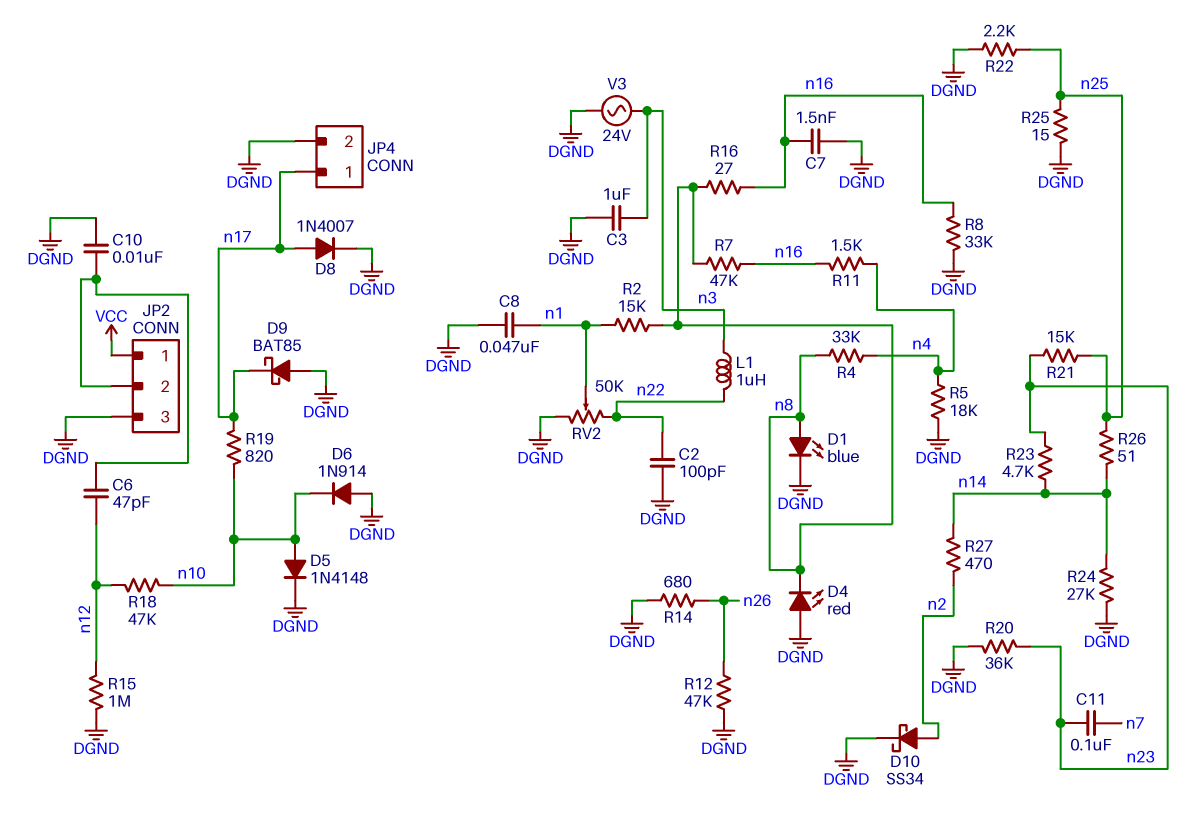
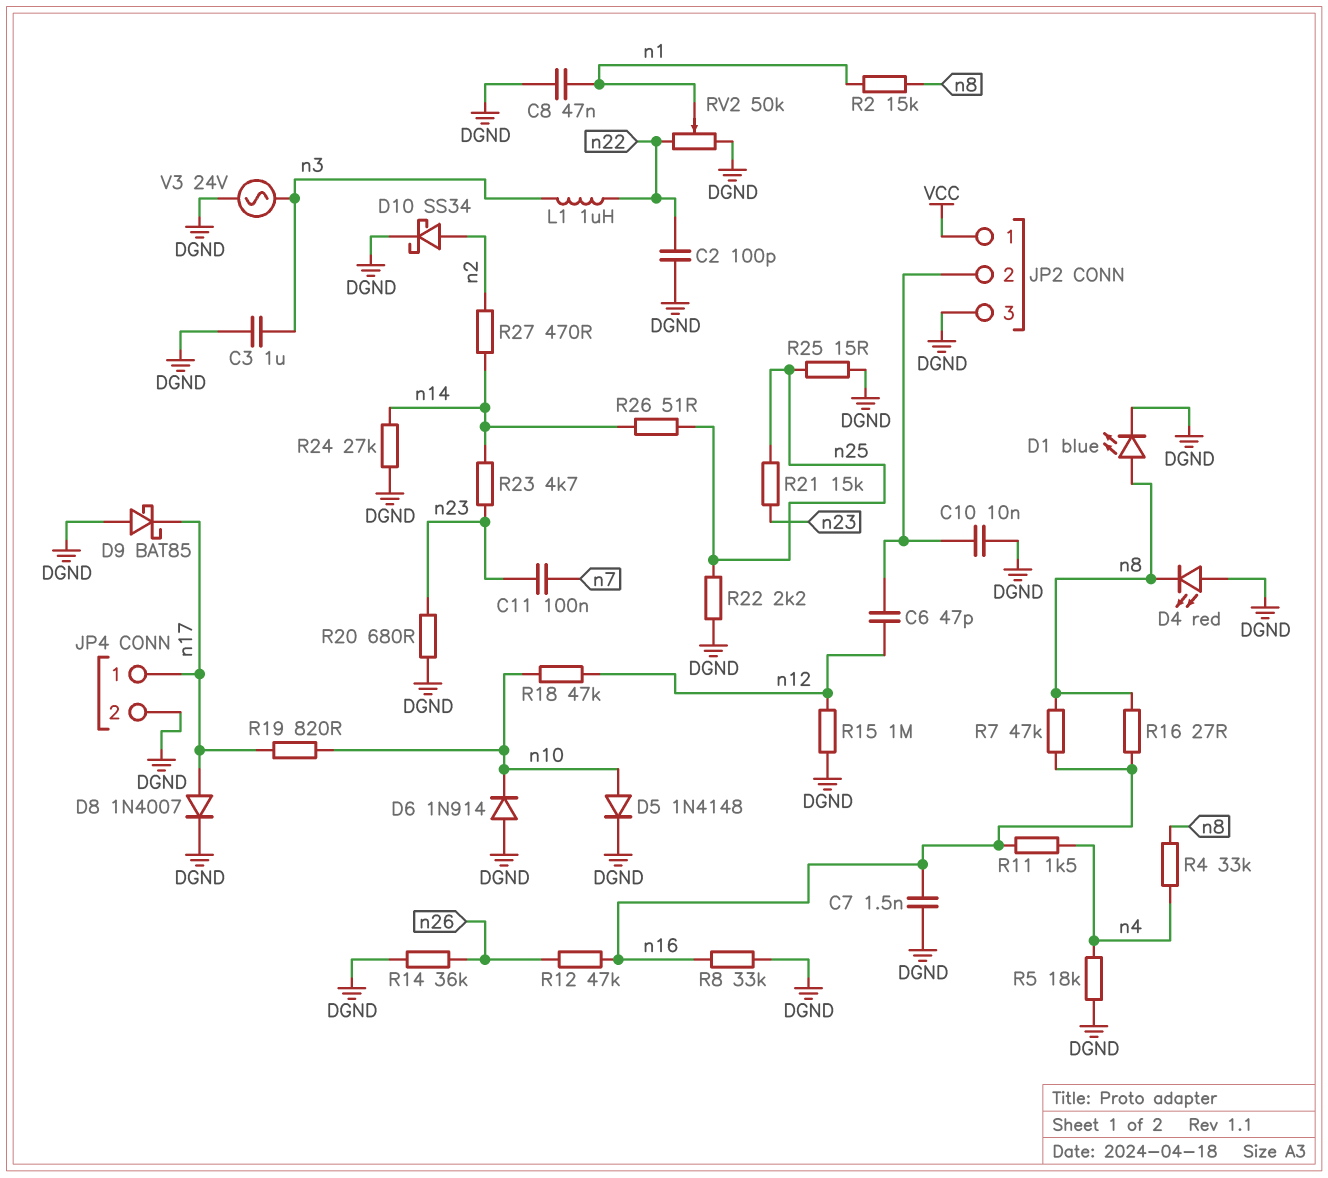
R12: 47k (DGND, n26) -> 47k (n16, n26)
R14: 680 (DGND, n26) -> 36k (DGND, n26)
R20: 36k (DGND, n23) -> 680 (DGND, n23)

